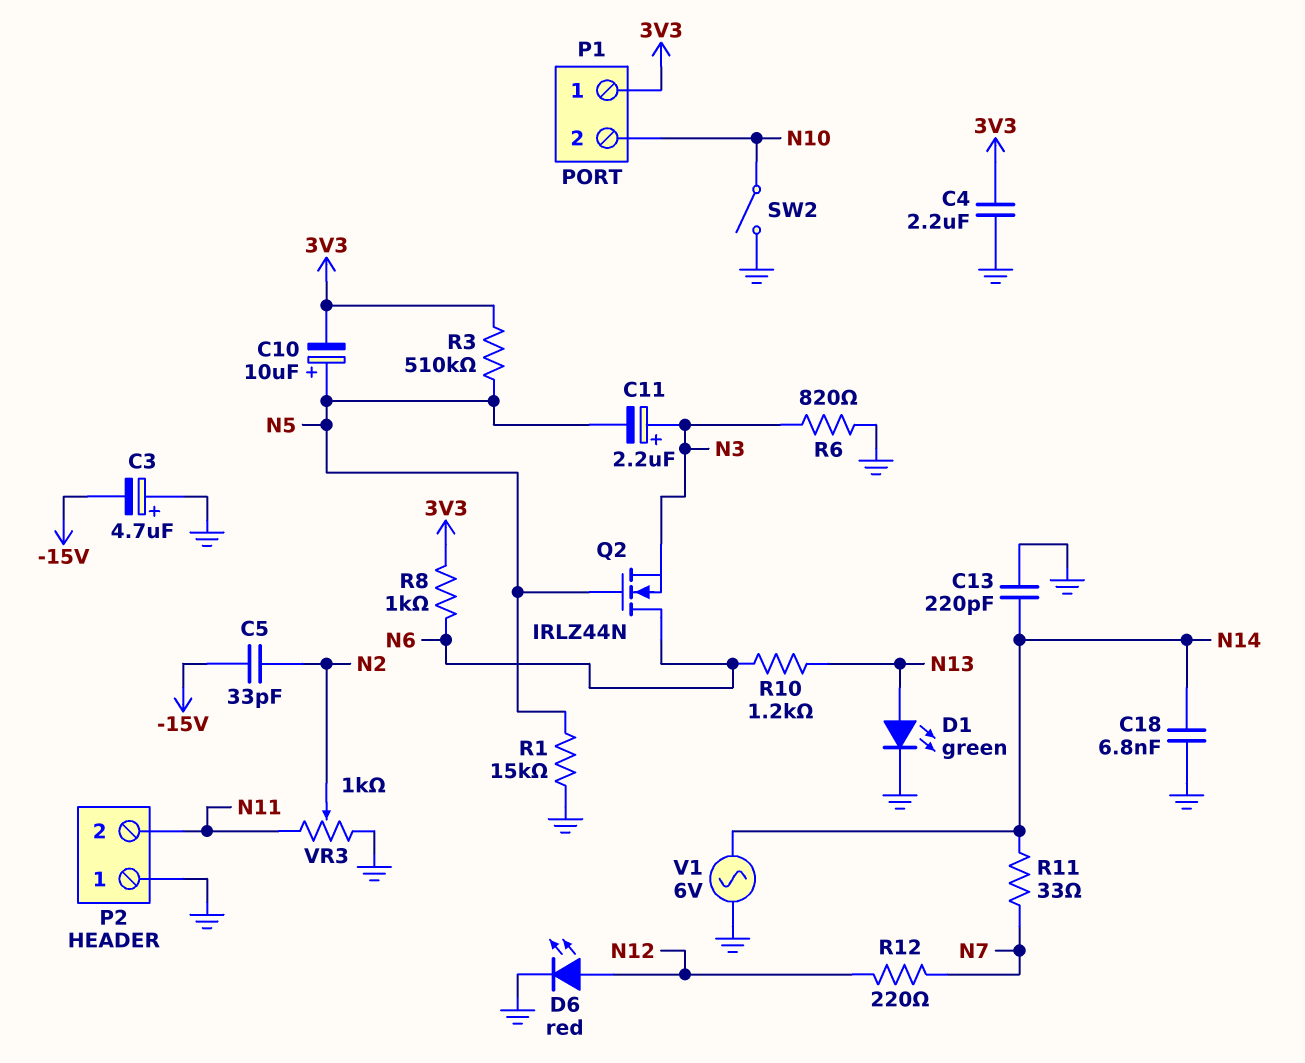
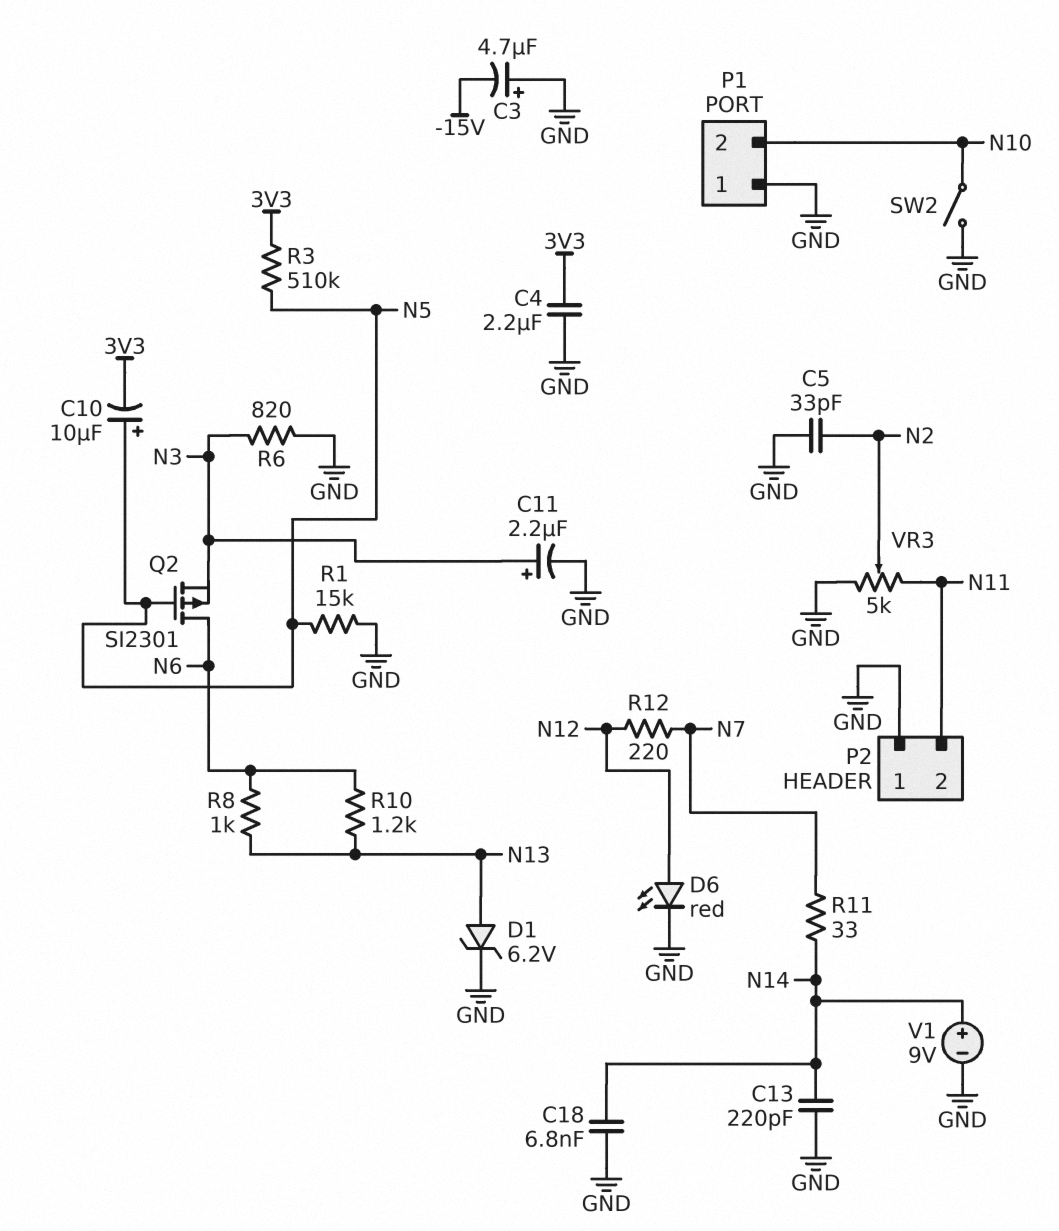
C5: 33pF (-15V, N2) -> 33pF (GND, N2)
C11: 2.2uF (plus N3, minus N5) -> 2.2uF (plus N3, minus GND)
D1: LED green (A N13, K GND) -> zener 6.2V (A N13, K GND)
P1 pin 1: 3V3 -> GND
Q2: NMOS IRLZ44N (G N5, D N6, S N3) -> PMOS SI2301 (G N5, D N6, S N3)
R8: 1k (3V3, N6) -> 1k (N6, N13)
V1: AC 6V (GND, N14) -> 9V (plus N14, minus GND)
VR3: 1k (GND, N11, wiper N2) -> 5k (GND, N11, wiper N2)

